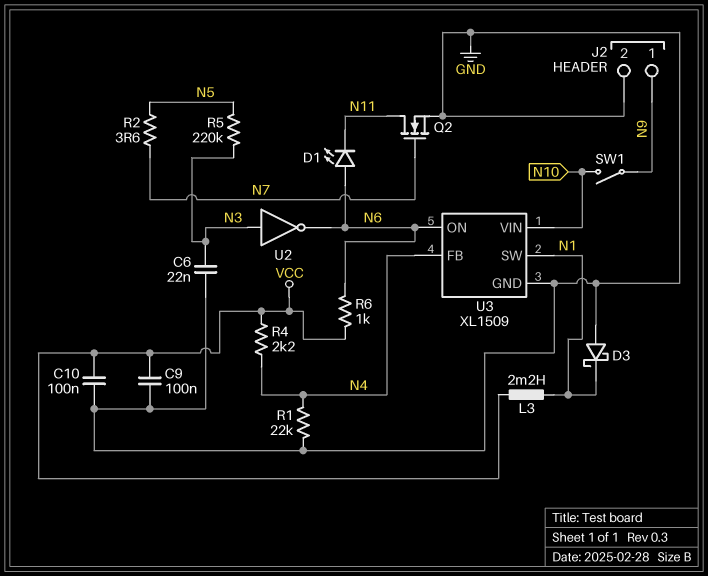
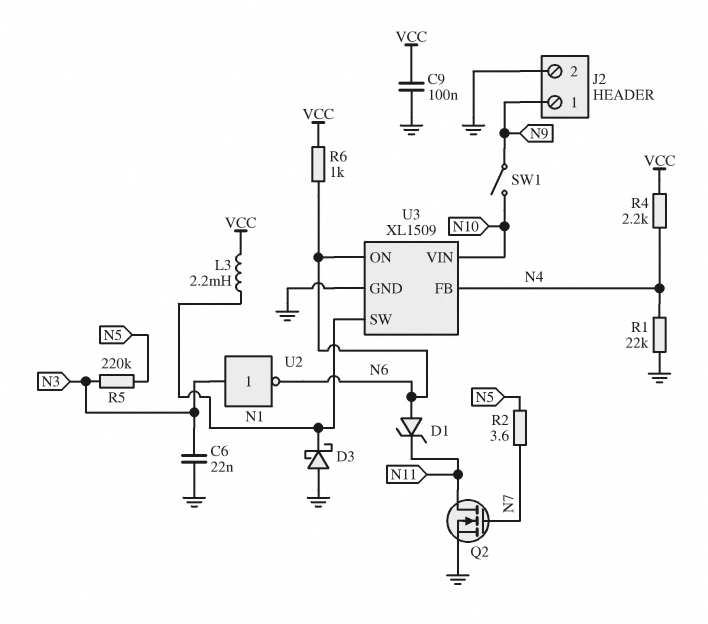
C10: 100nF (GND, VCC) -> none
D1: LED (A N6, K N11) -> zener (A N6, K N11)

